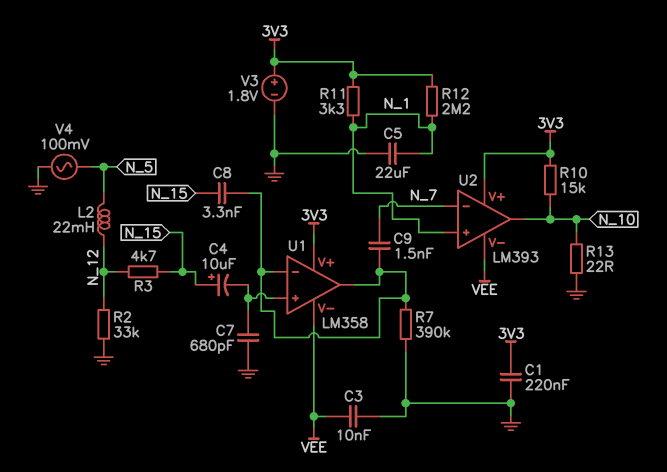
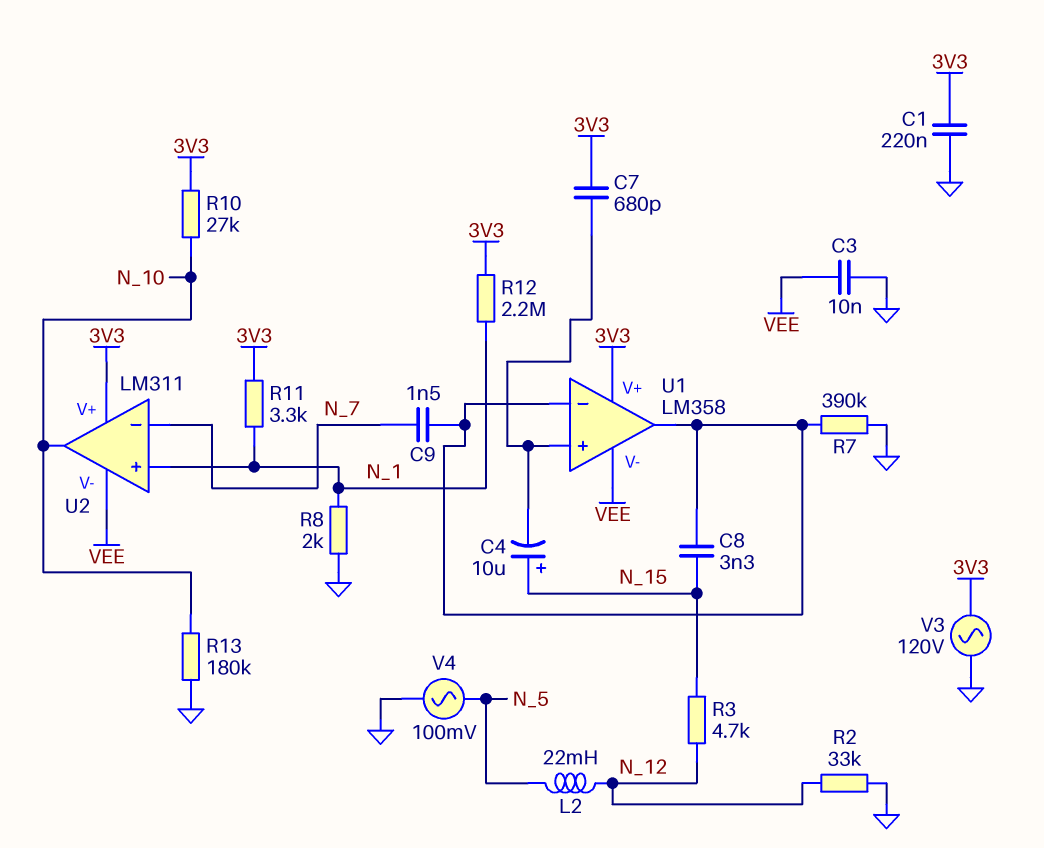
C5: 22uF (GND, N_1) -> none
C7: 680pF (GND, U1/in+) -> 680pF (3V3, U1/in+)
R8: none -> 2k (GND, N_1)
R10: 15k (3V3, N_10) -> 27k (3V3, N_10)
R13: 22 (GND, N_10) -> 180k (GND, N_10)
U2: LM393 -> LM311
V3: 1.8V (plus 3V3, minus GND) -> AC 120V (3V3, GND)

